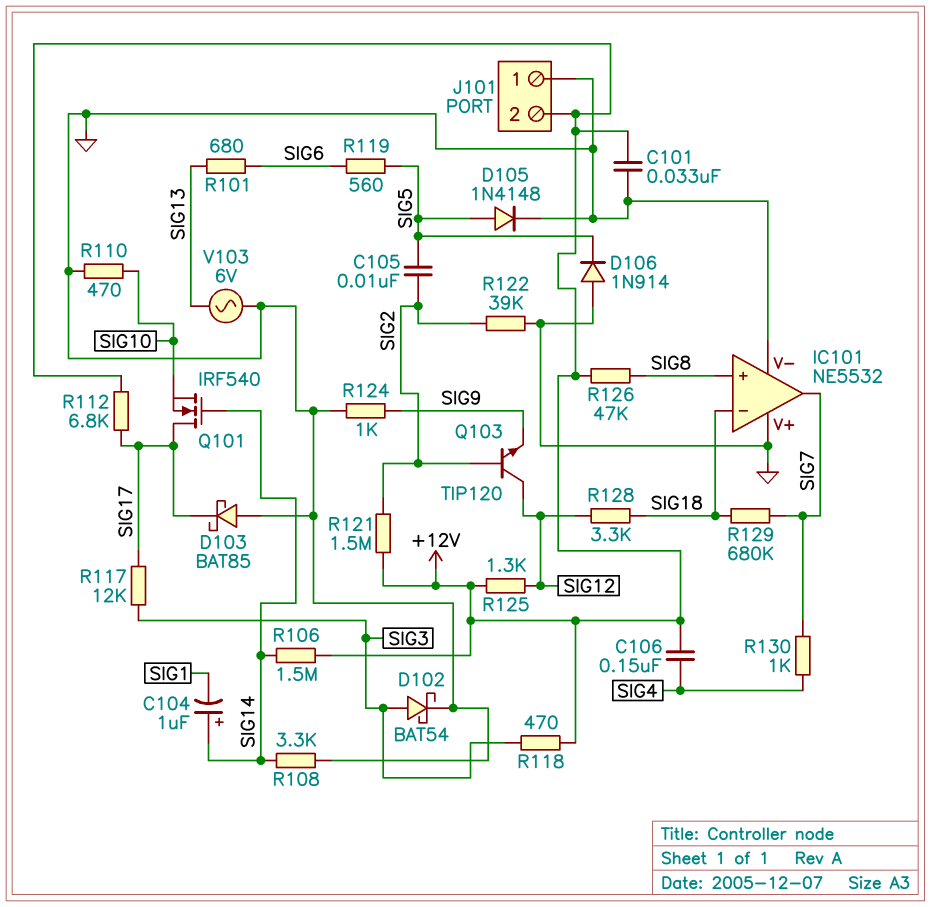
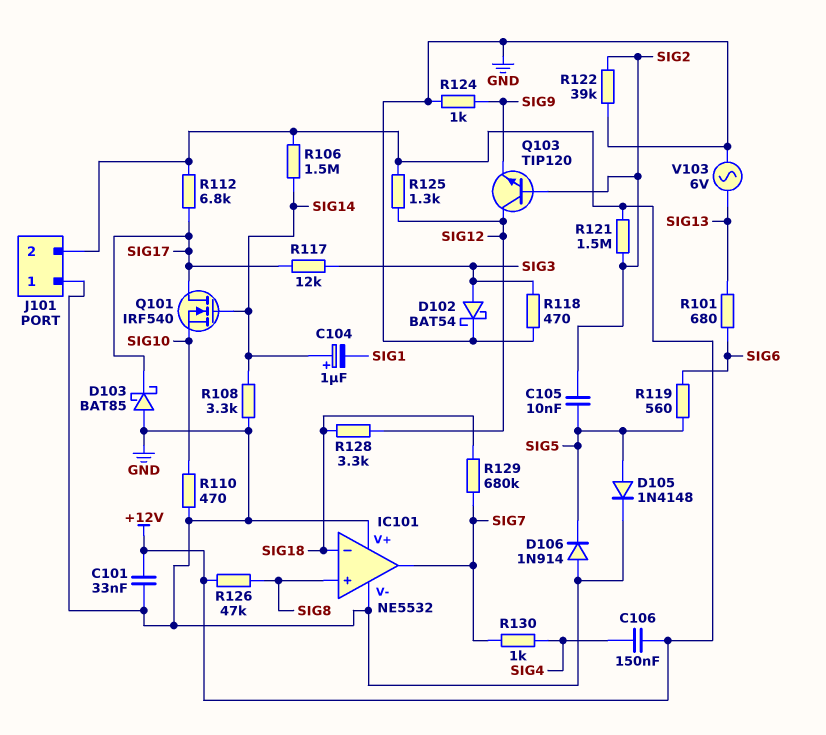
R118: 470 (+12V, SIG3) -> 470 (GND, SIG3)

